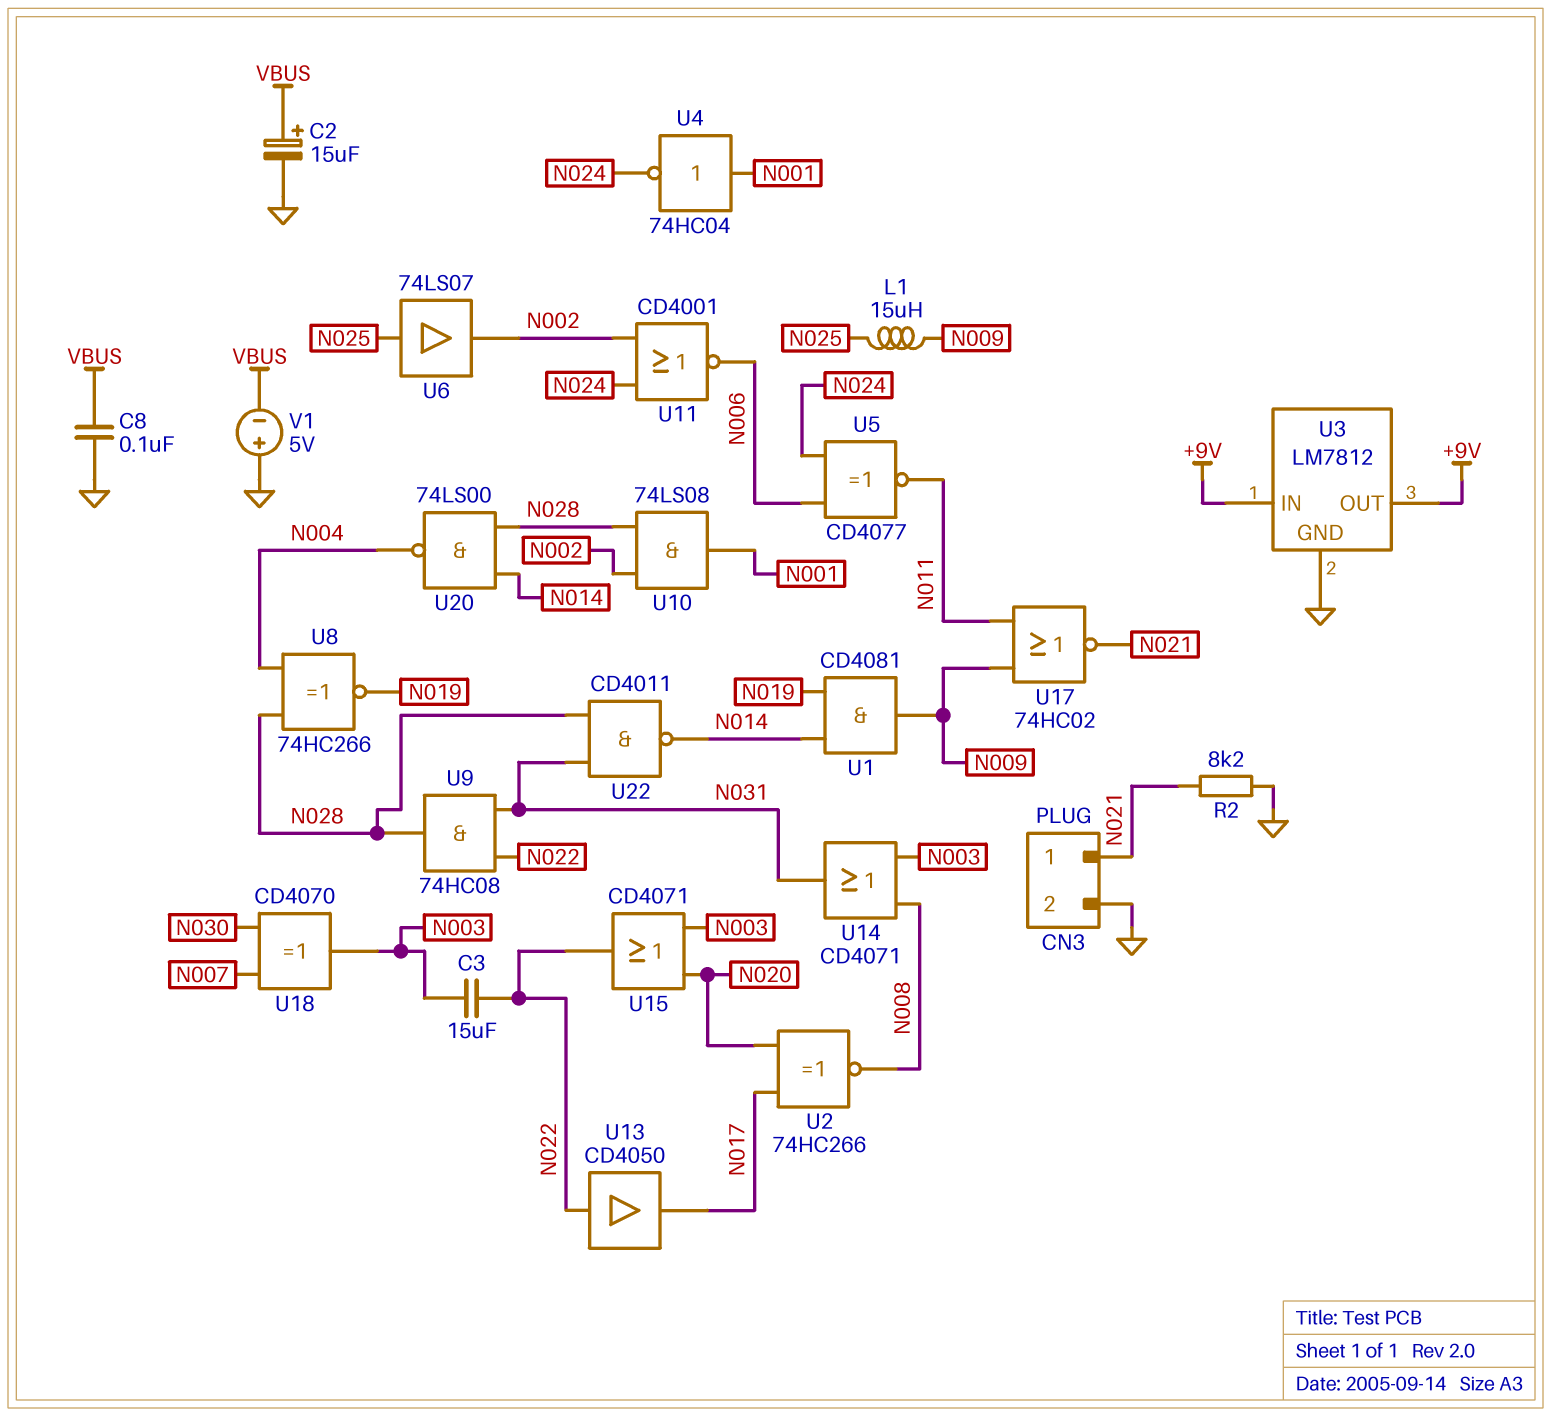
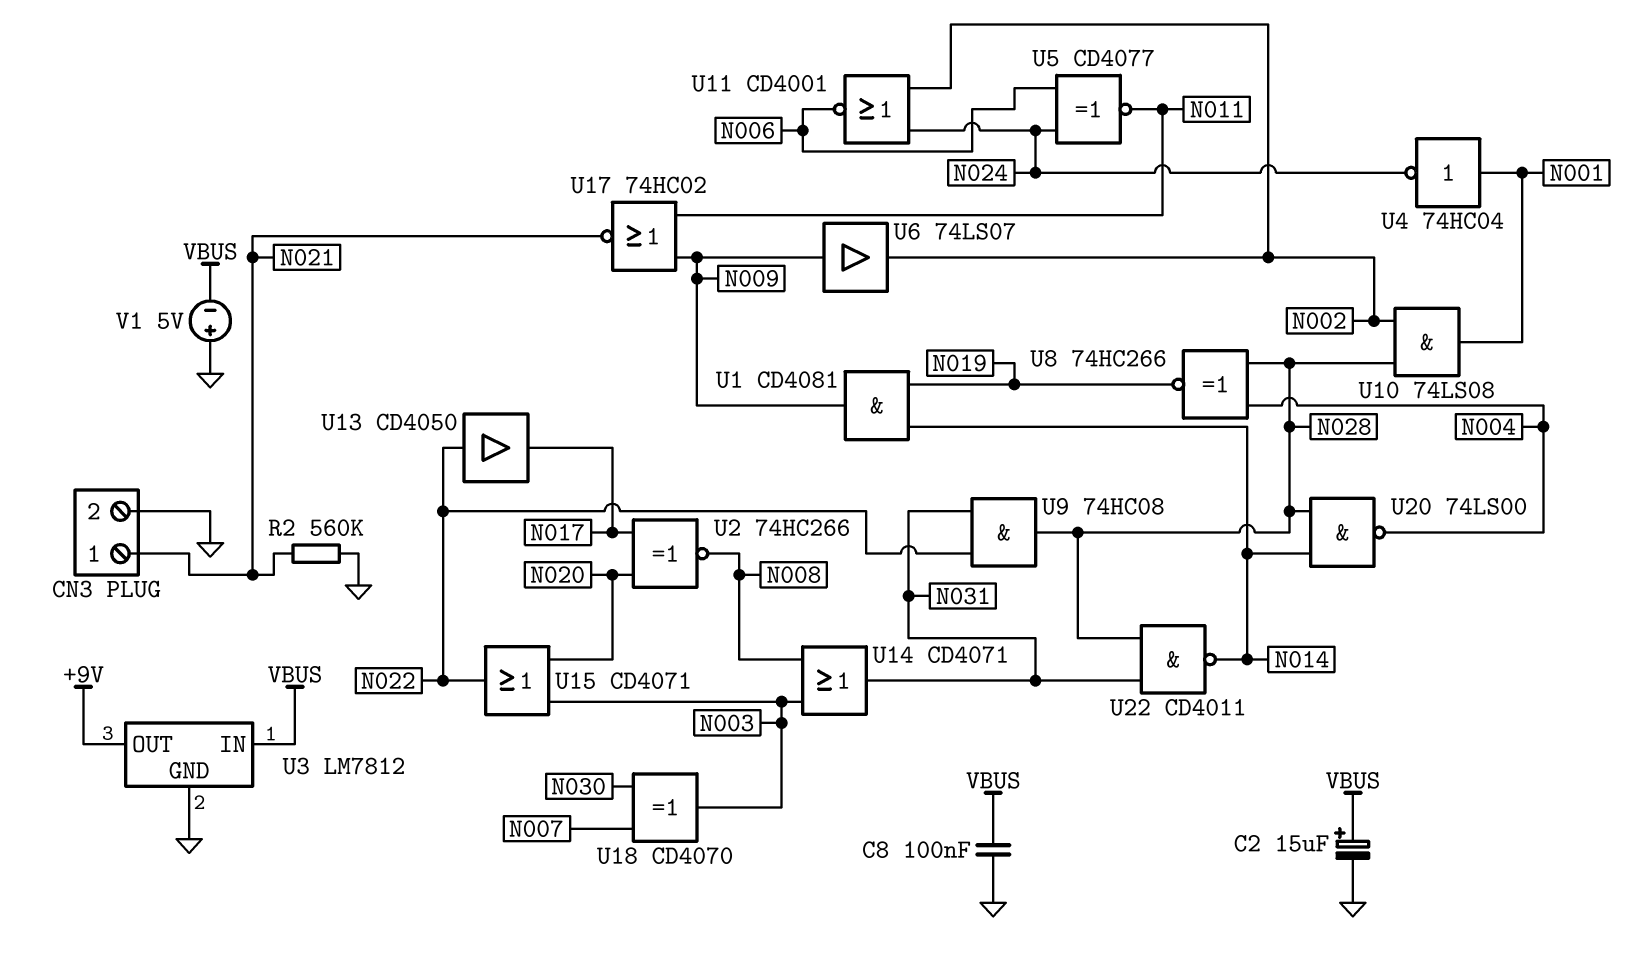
C3: 15uF (N003, N022) -> none
L1: 15uH (N009, N025) -> none
R2: 8.2k (GND, N021) -> 560k (GND, N021)
U3 pin IN: +9V -> VBUS
U6: buffer 74LS07 (in N025, out N002) -> buffer 74LS07 (in N009, out N002)

